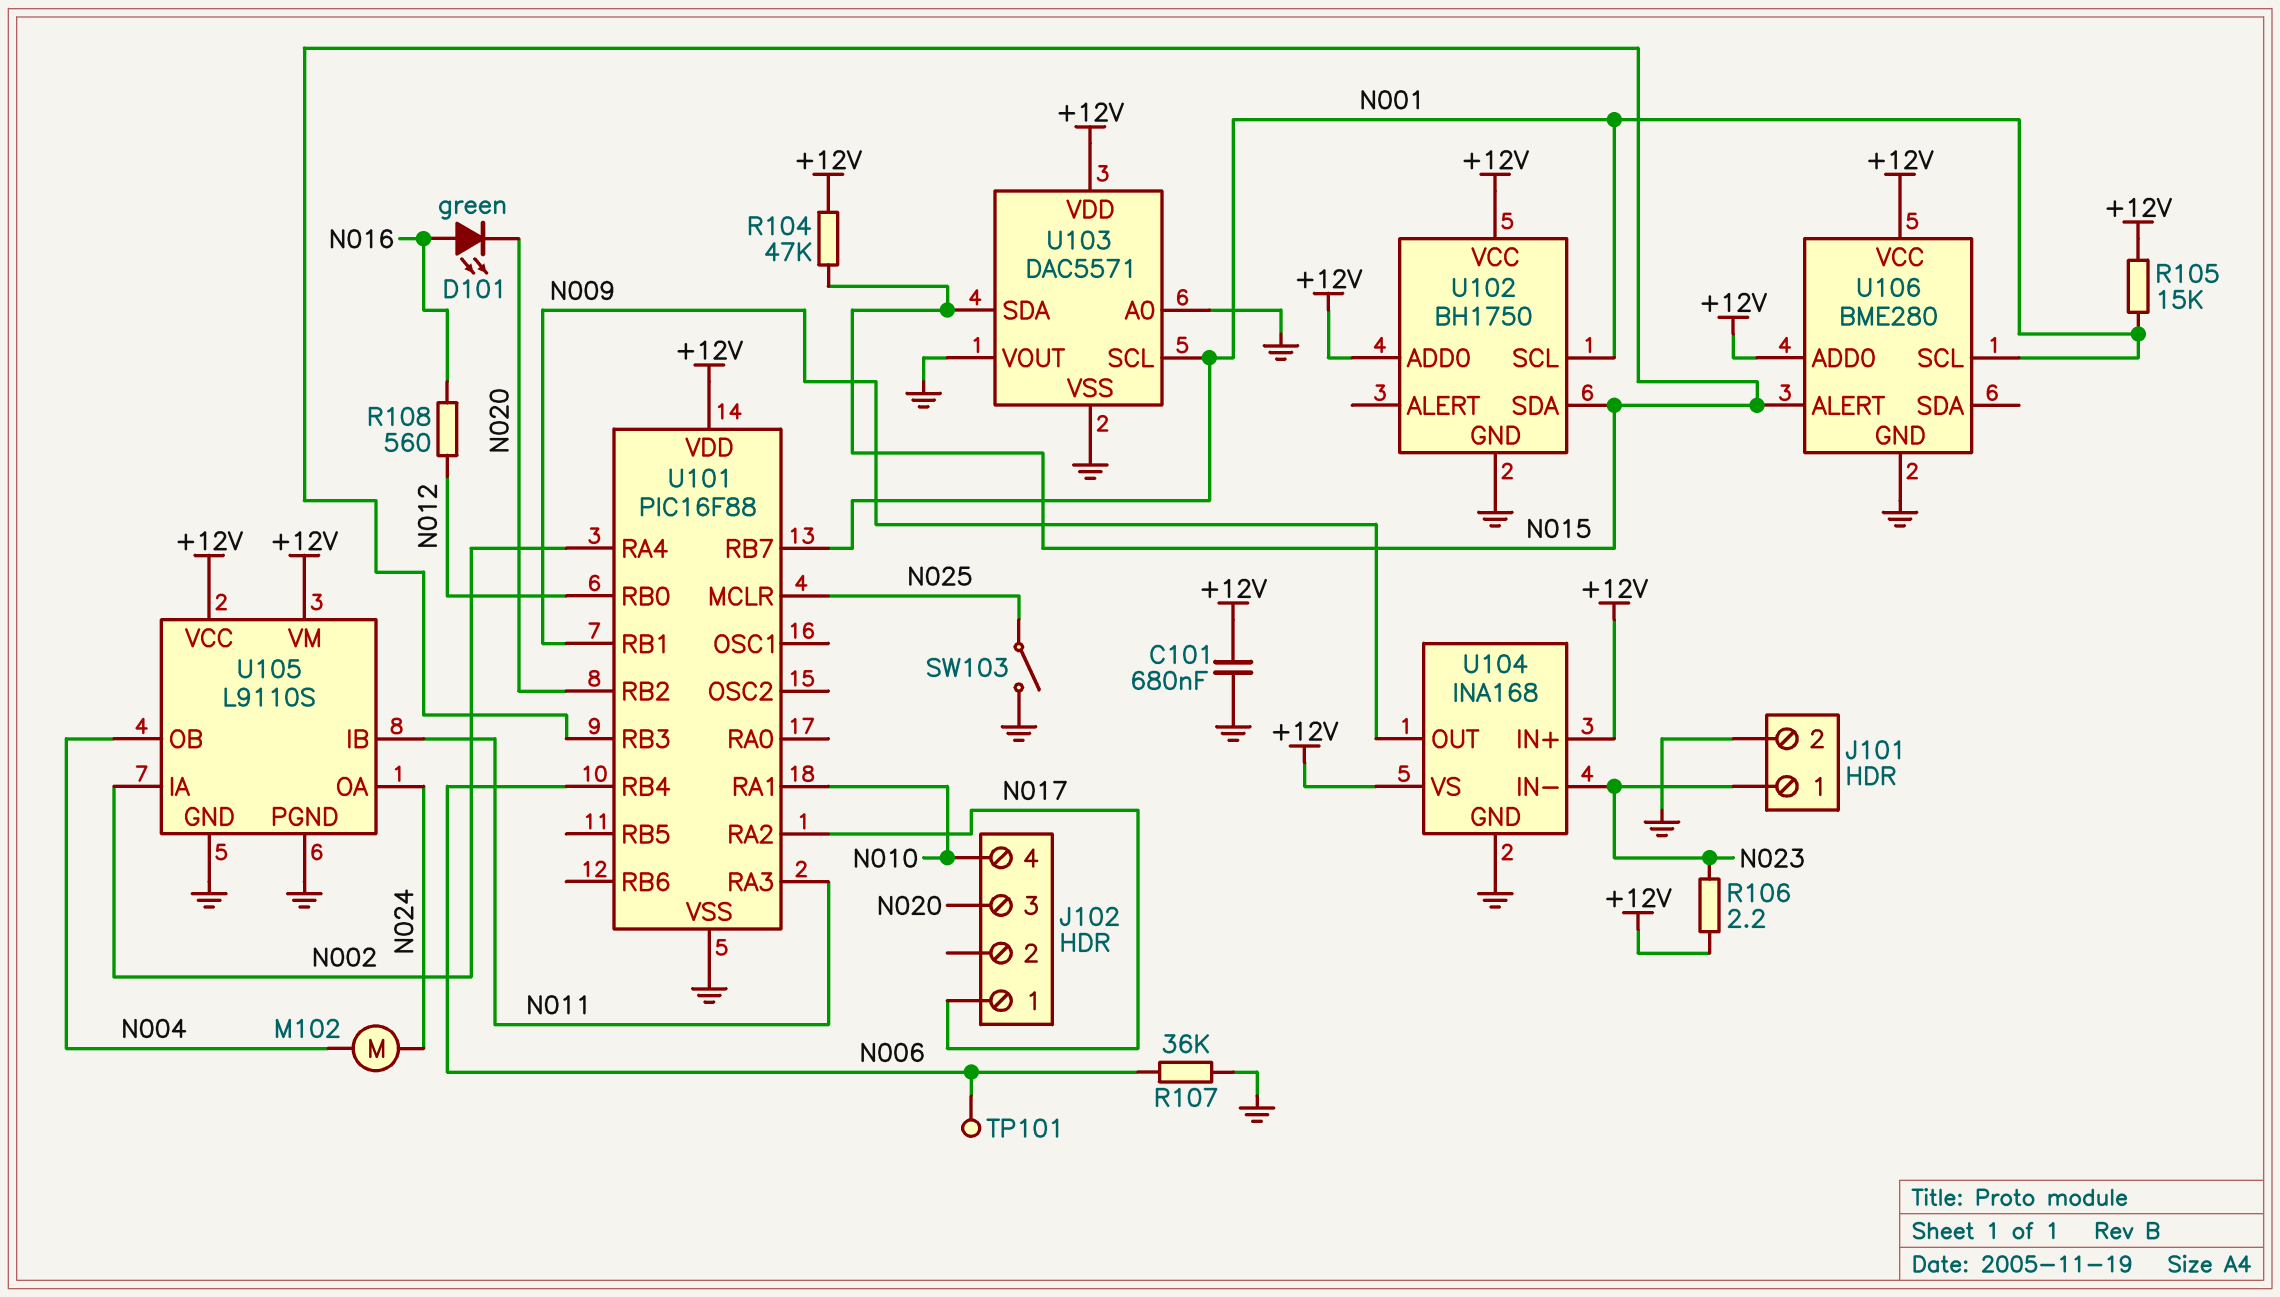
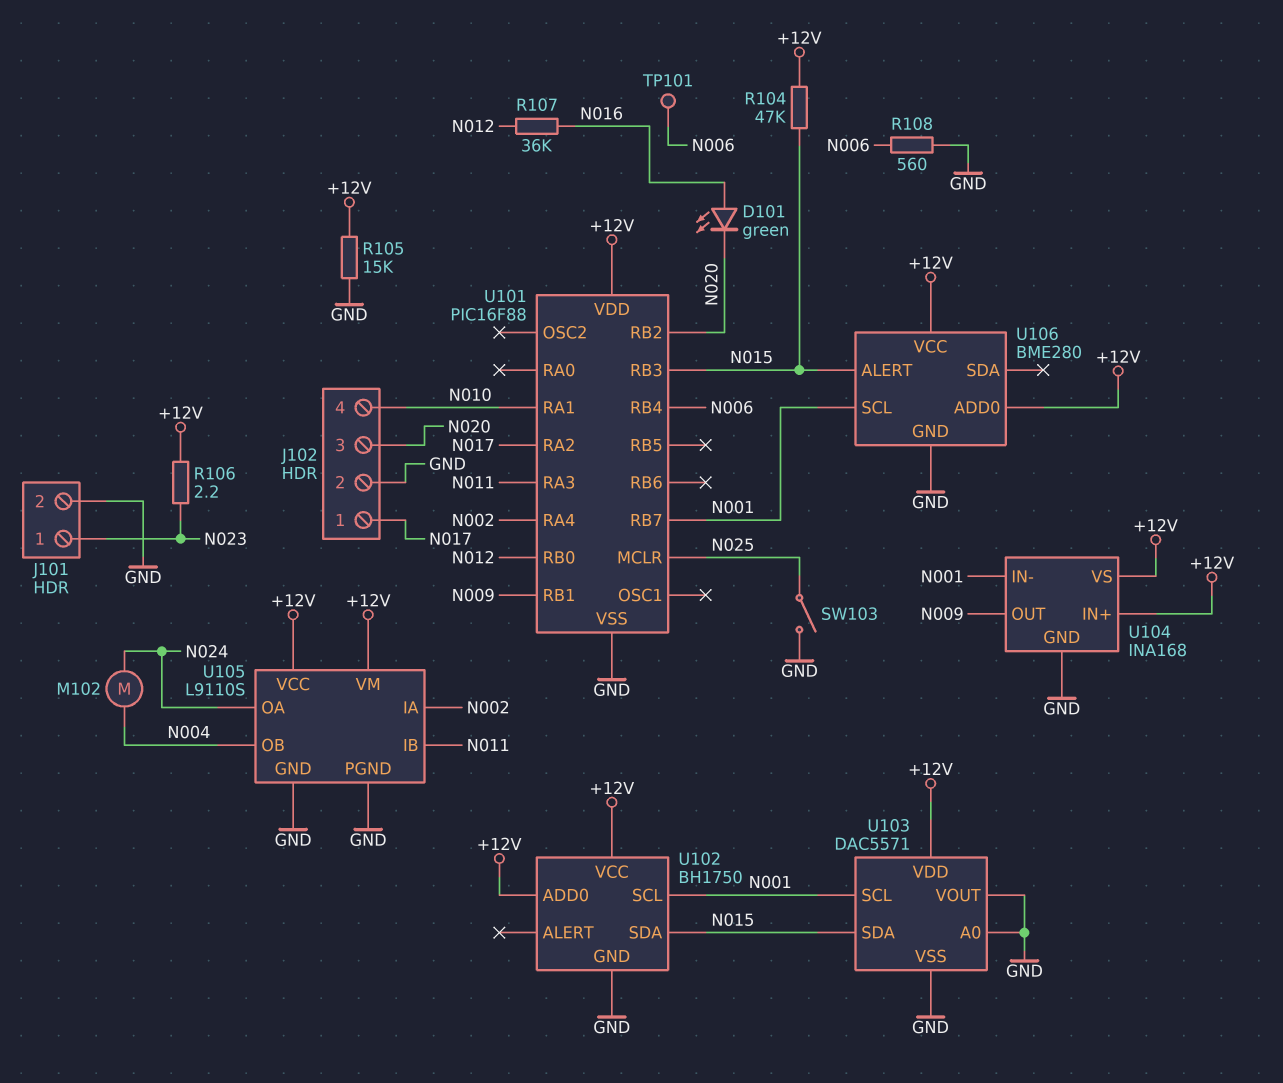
C101: 680nF (+12V, GND) -> none
J102 pin 2: none -> GND
R105: 15k (+12V, N001) -> 15k (+12V, GND)
R107: 36k (GND, N006) -> 36k (N012, N016)
R108: 560 (N012, N016) -> 560 (GND, N006)
U104 pin IN-: N023 -> N001

